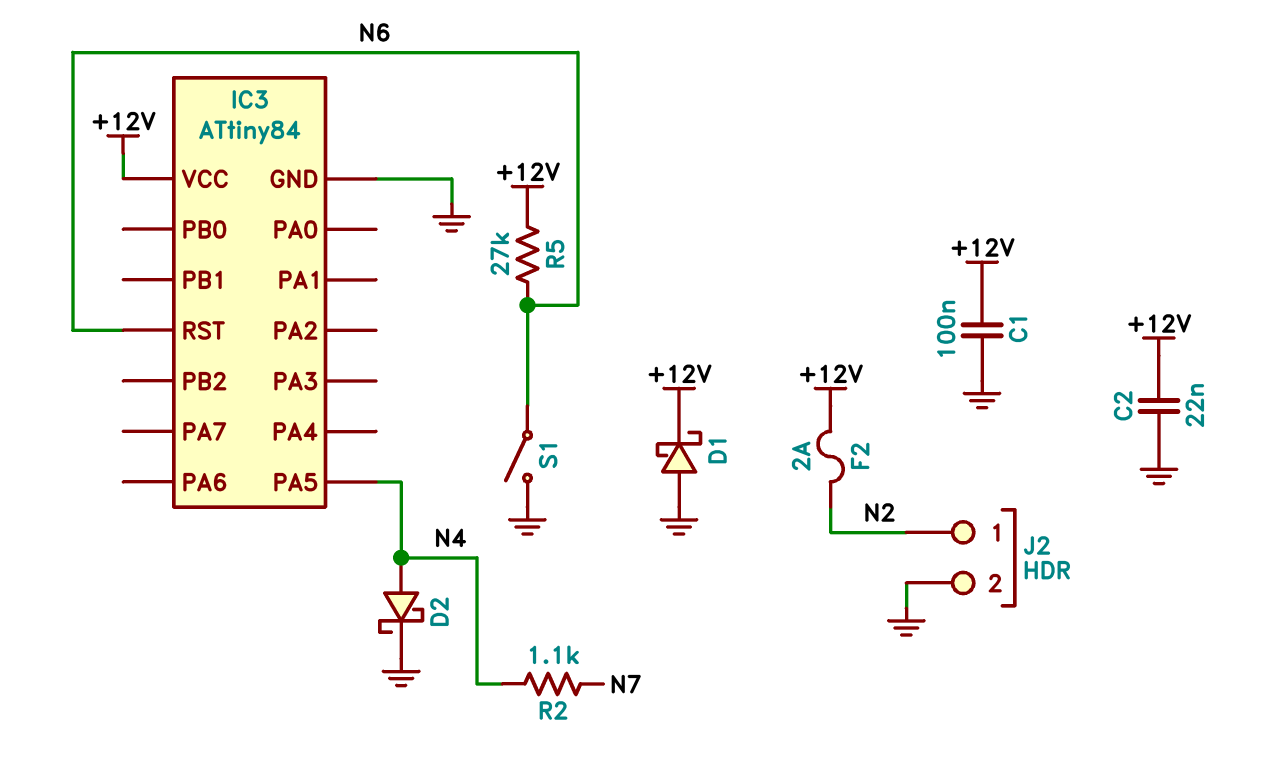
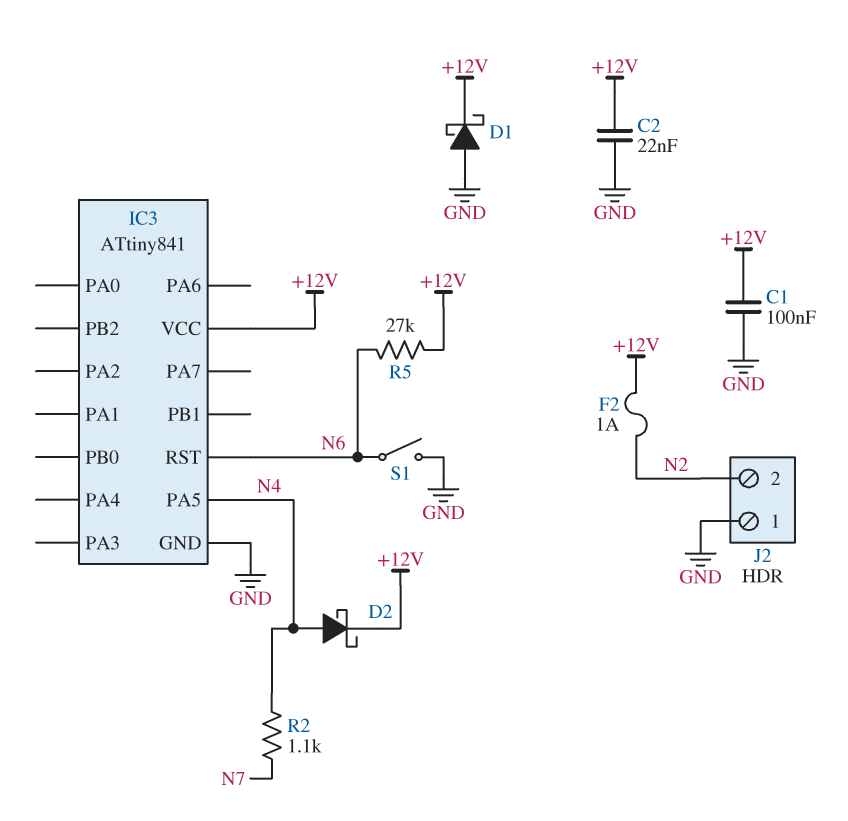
D2: schottky (A N4, K GND) -> schottky (A N4, K +12V)
F2: 2A (+12V, N2) -> 1A (+12V, N2)
IC3: ATtiny84 -> ATtiny841
J2 pin 1: N2 -> GND
J2 pin 2: GND -> N2

